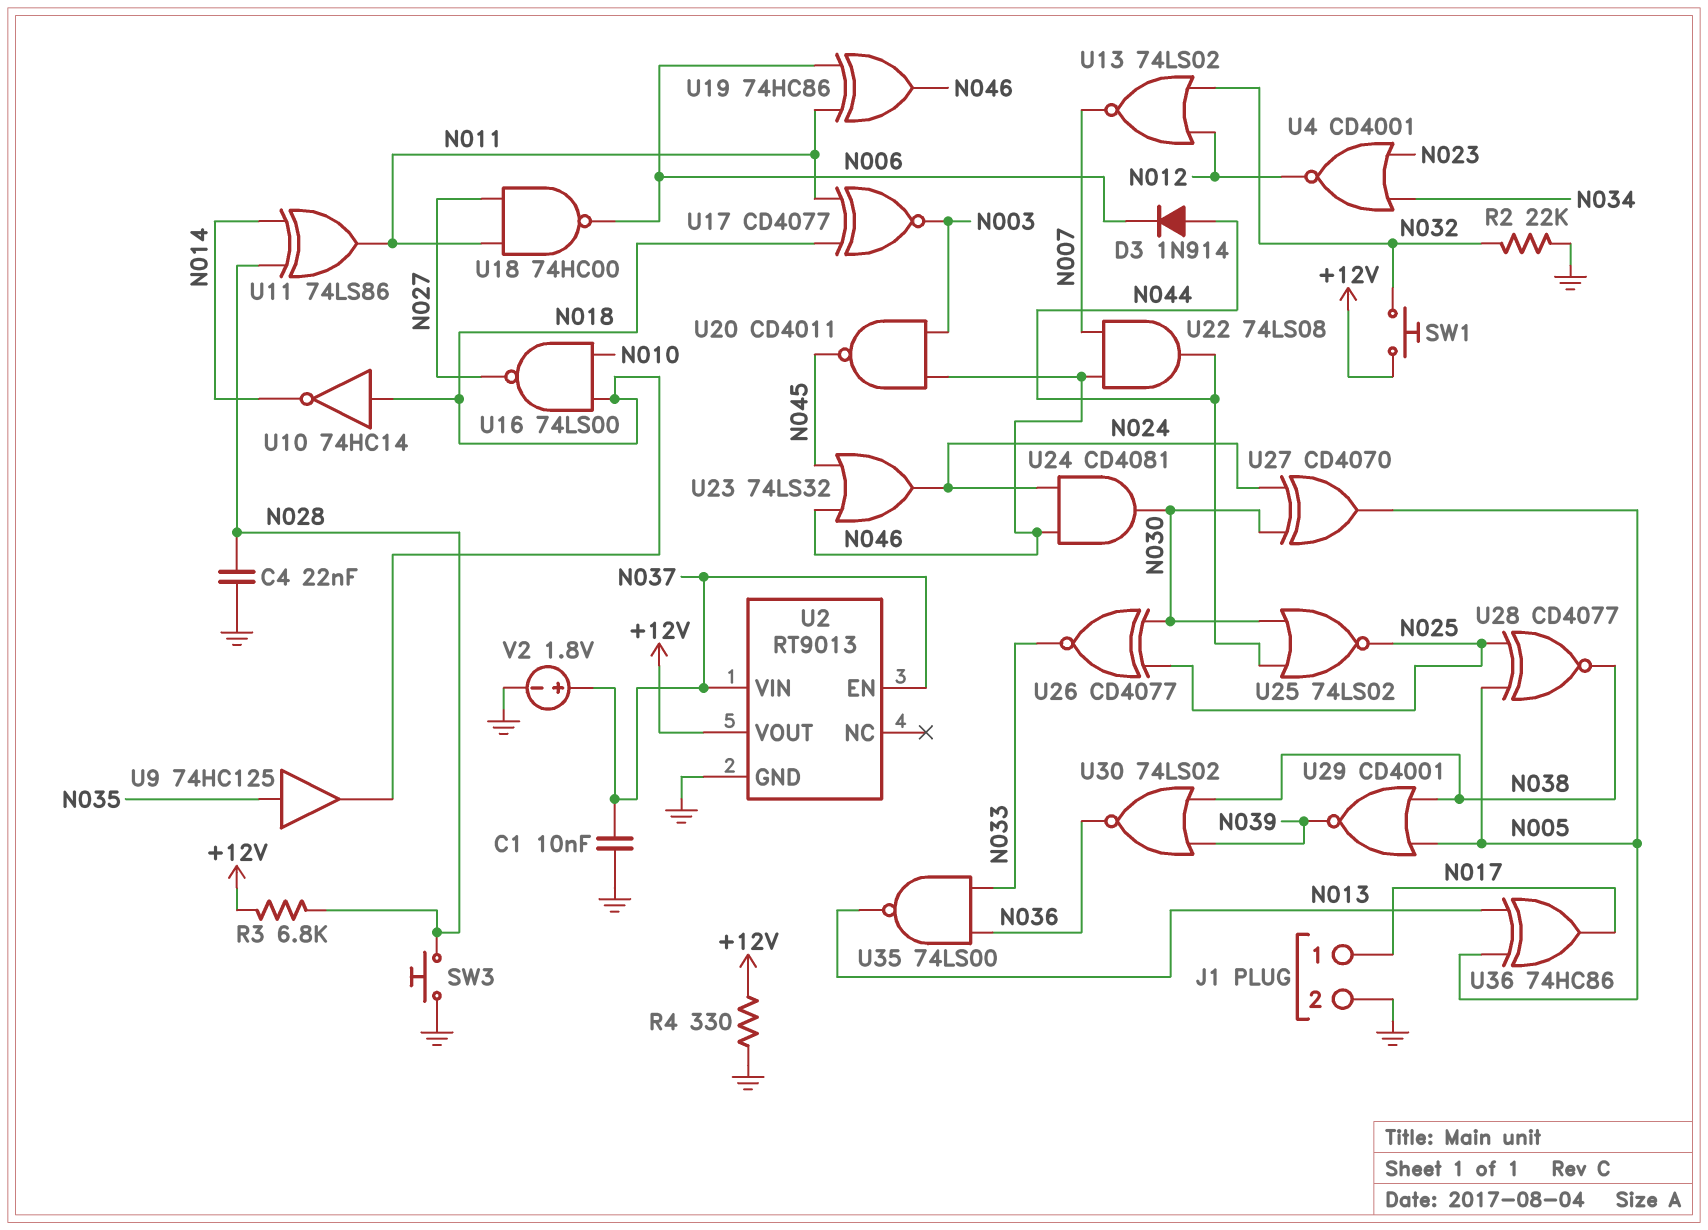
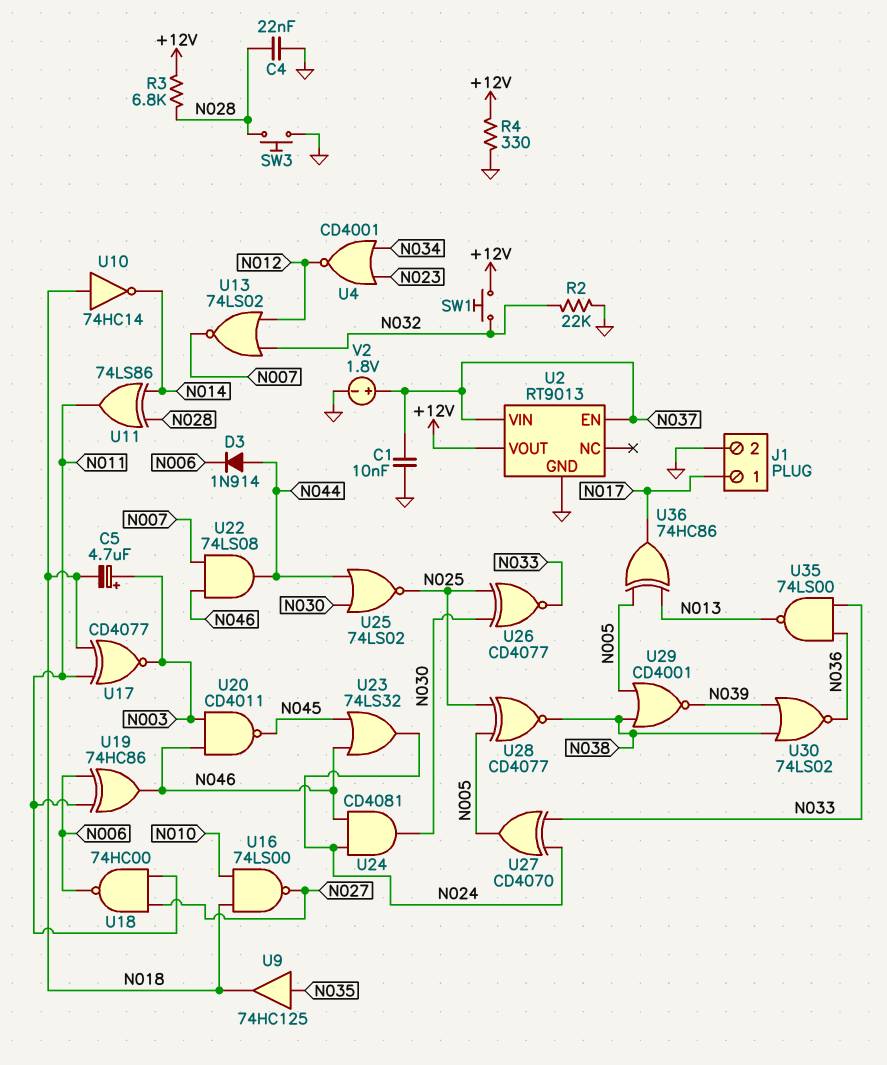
C5: none -> 4.7uF (plus N003, minus N018)
U27: XOR CD4070 (in N024, in N030, out N005) -> XOR CD4070 (in N024, in N033, out N005)

